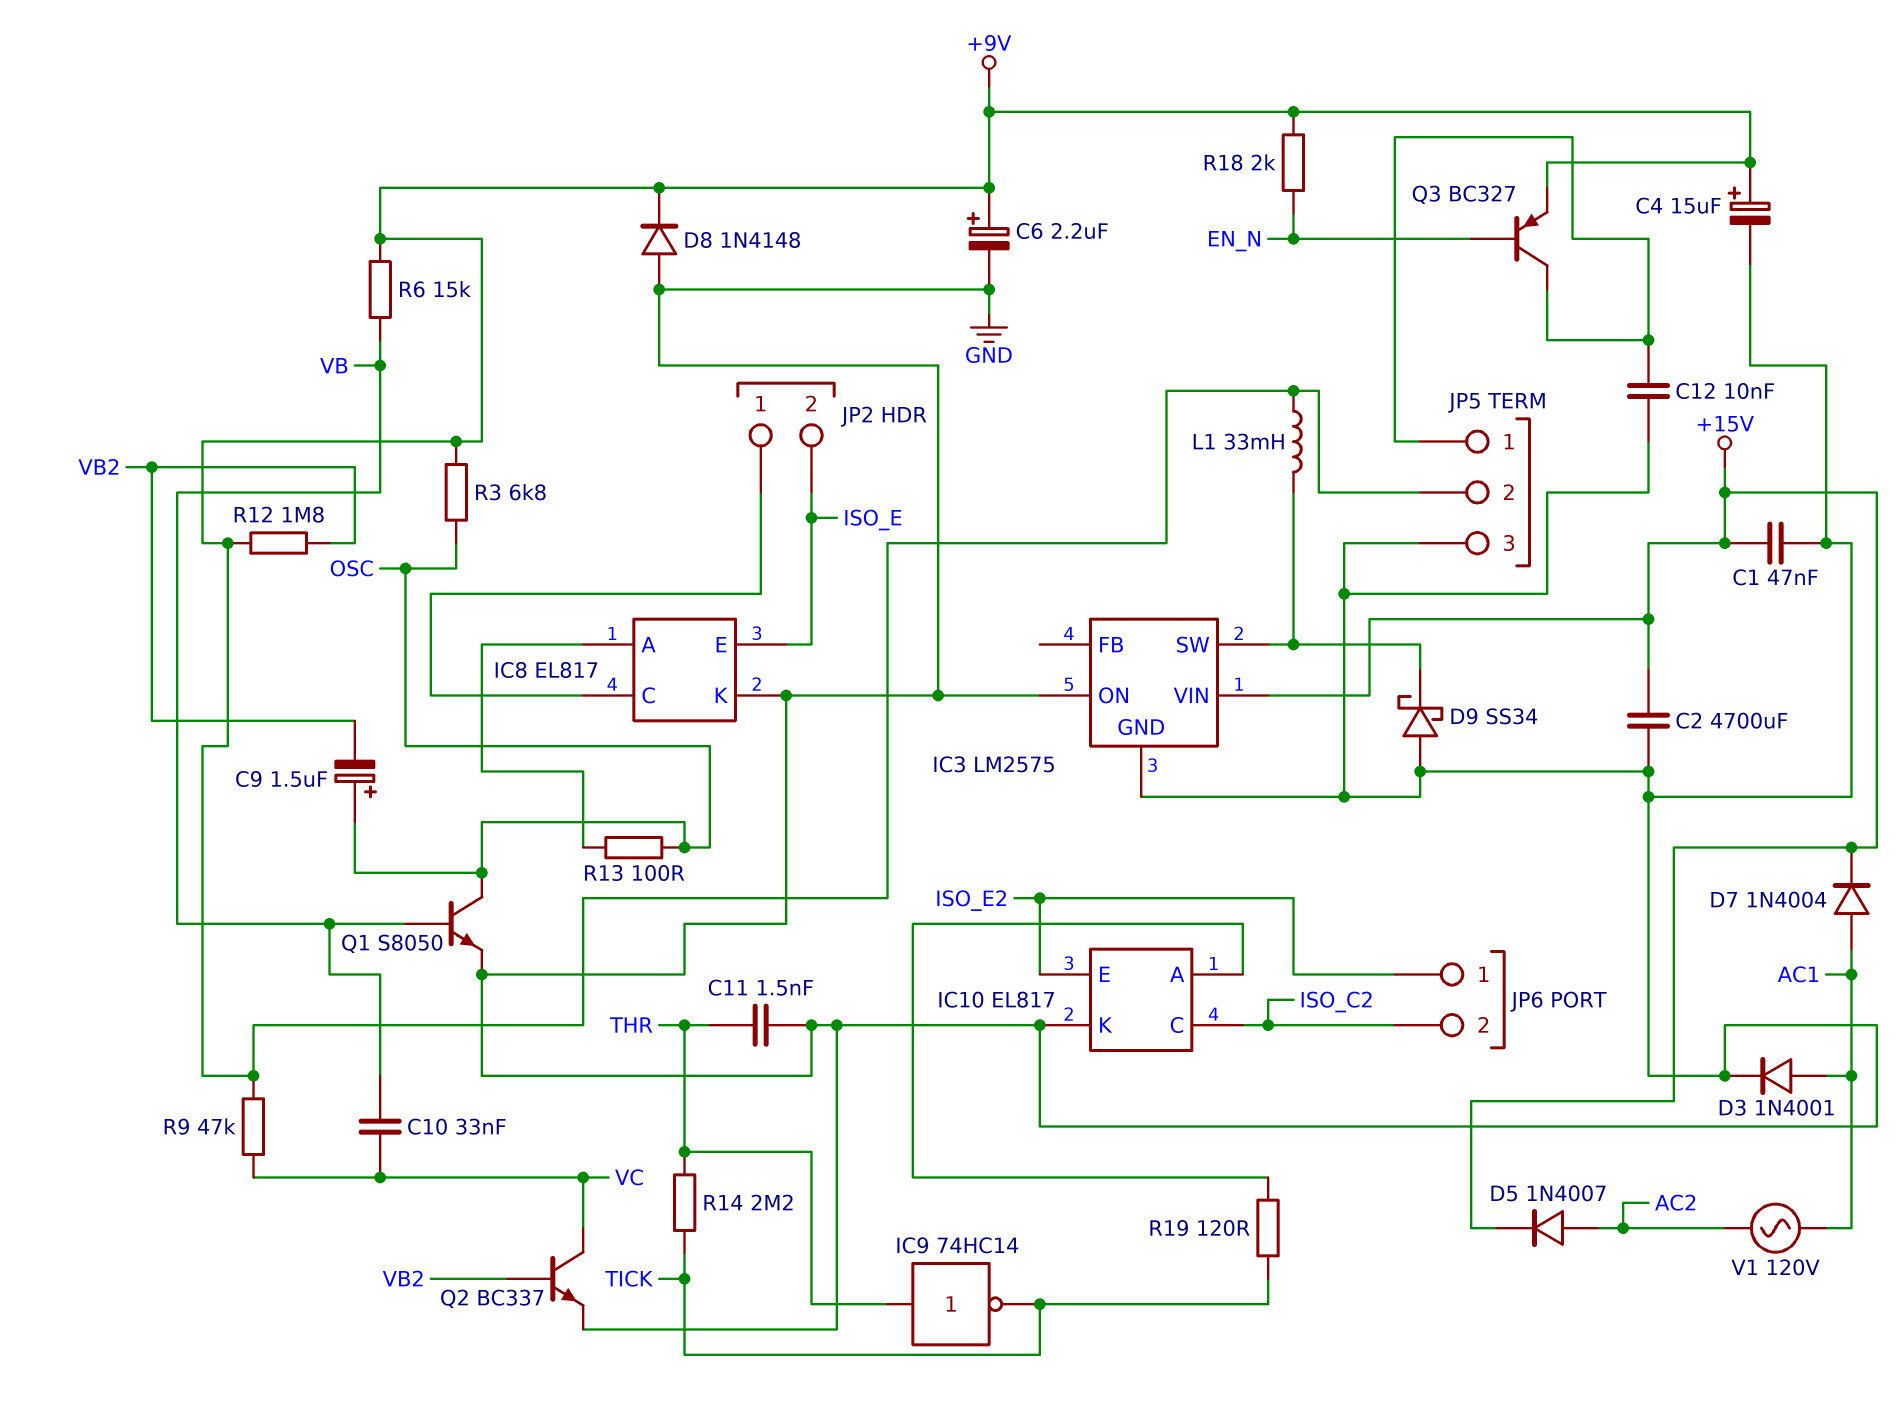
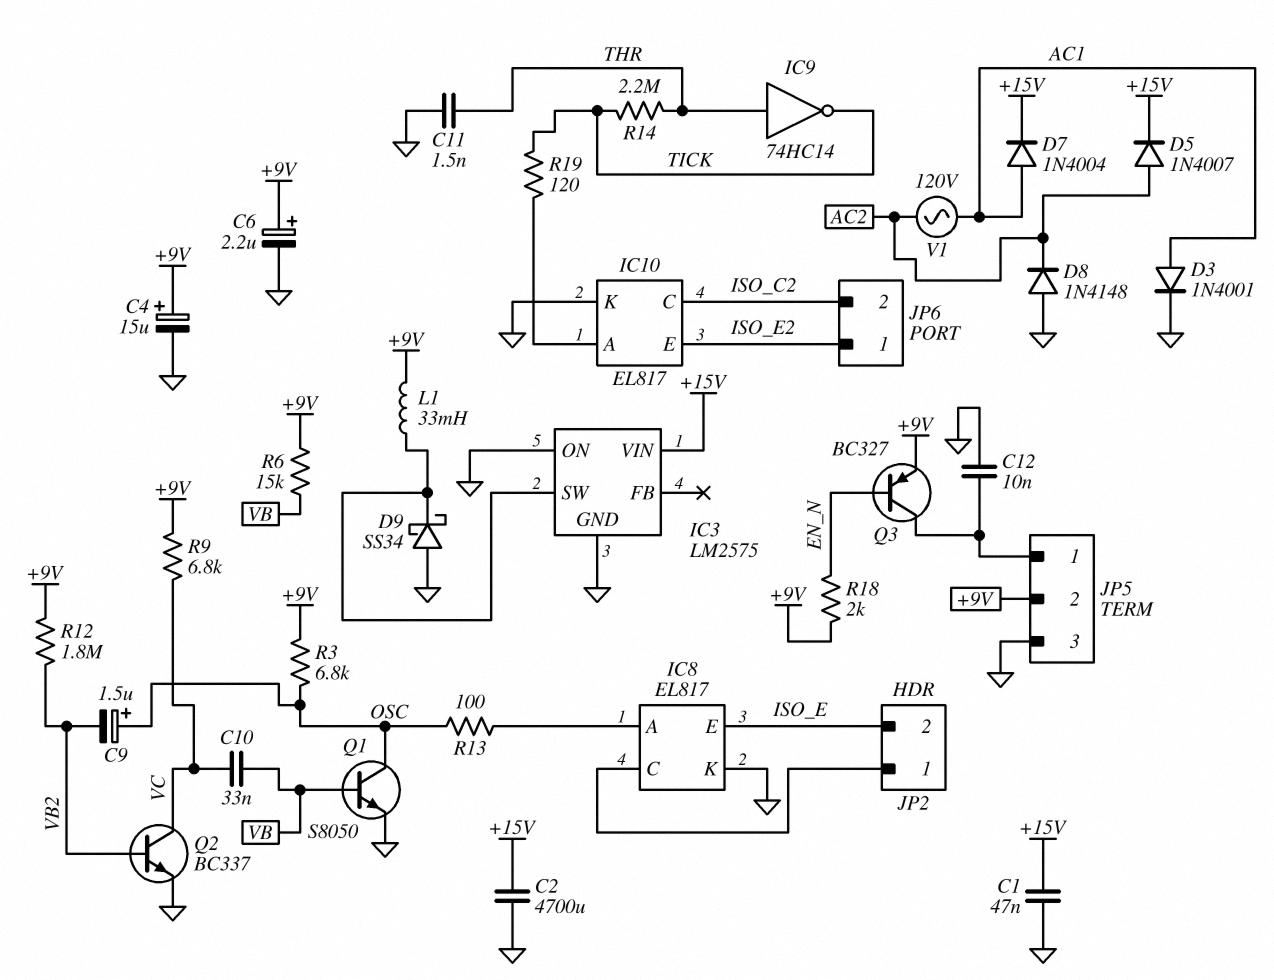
D8: diode 1N4148 (A GND, K +9V) -> diode 1N4148 (A GND, K AC2)
R9: 47k (+9V, VC) -> 6.8k (+9V, VC)

